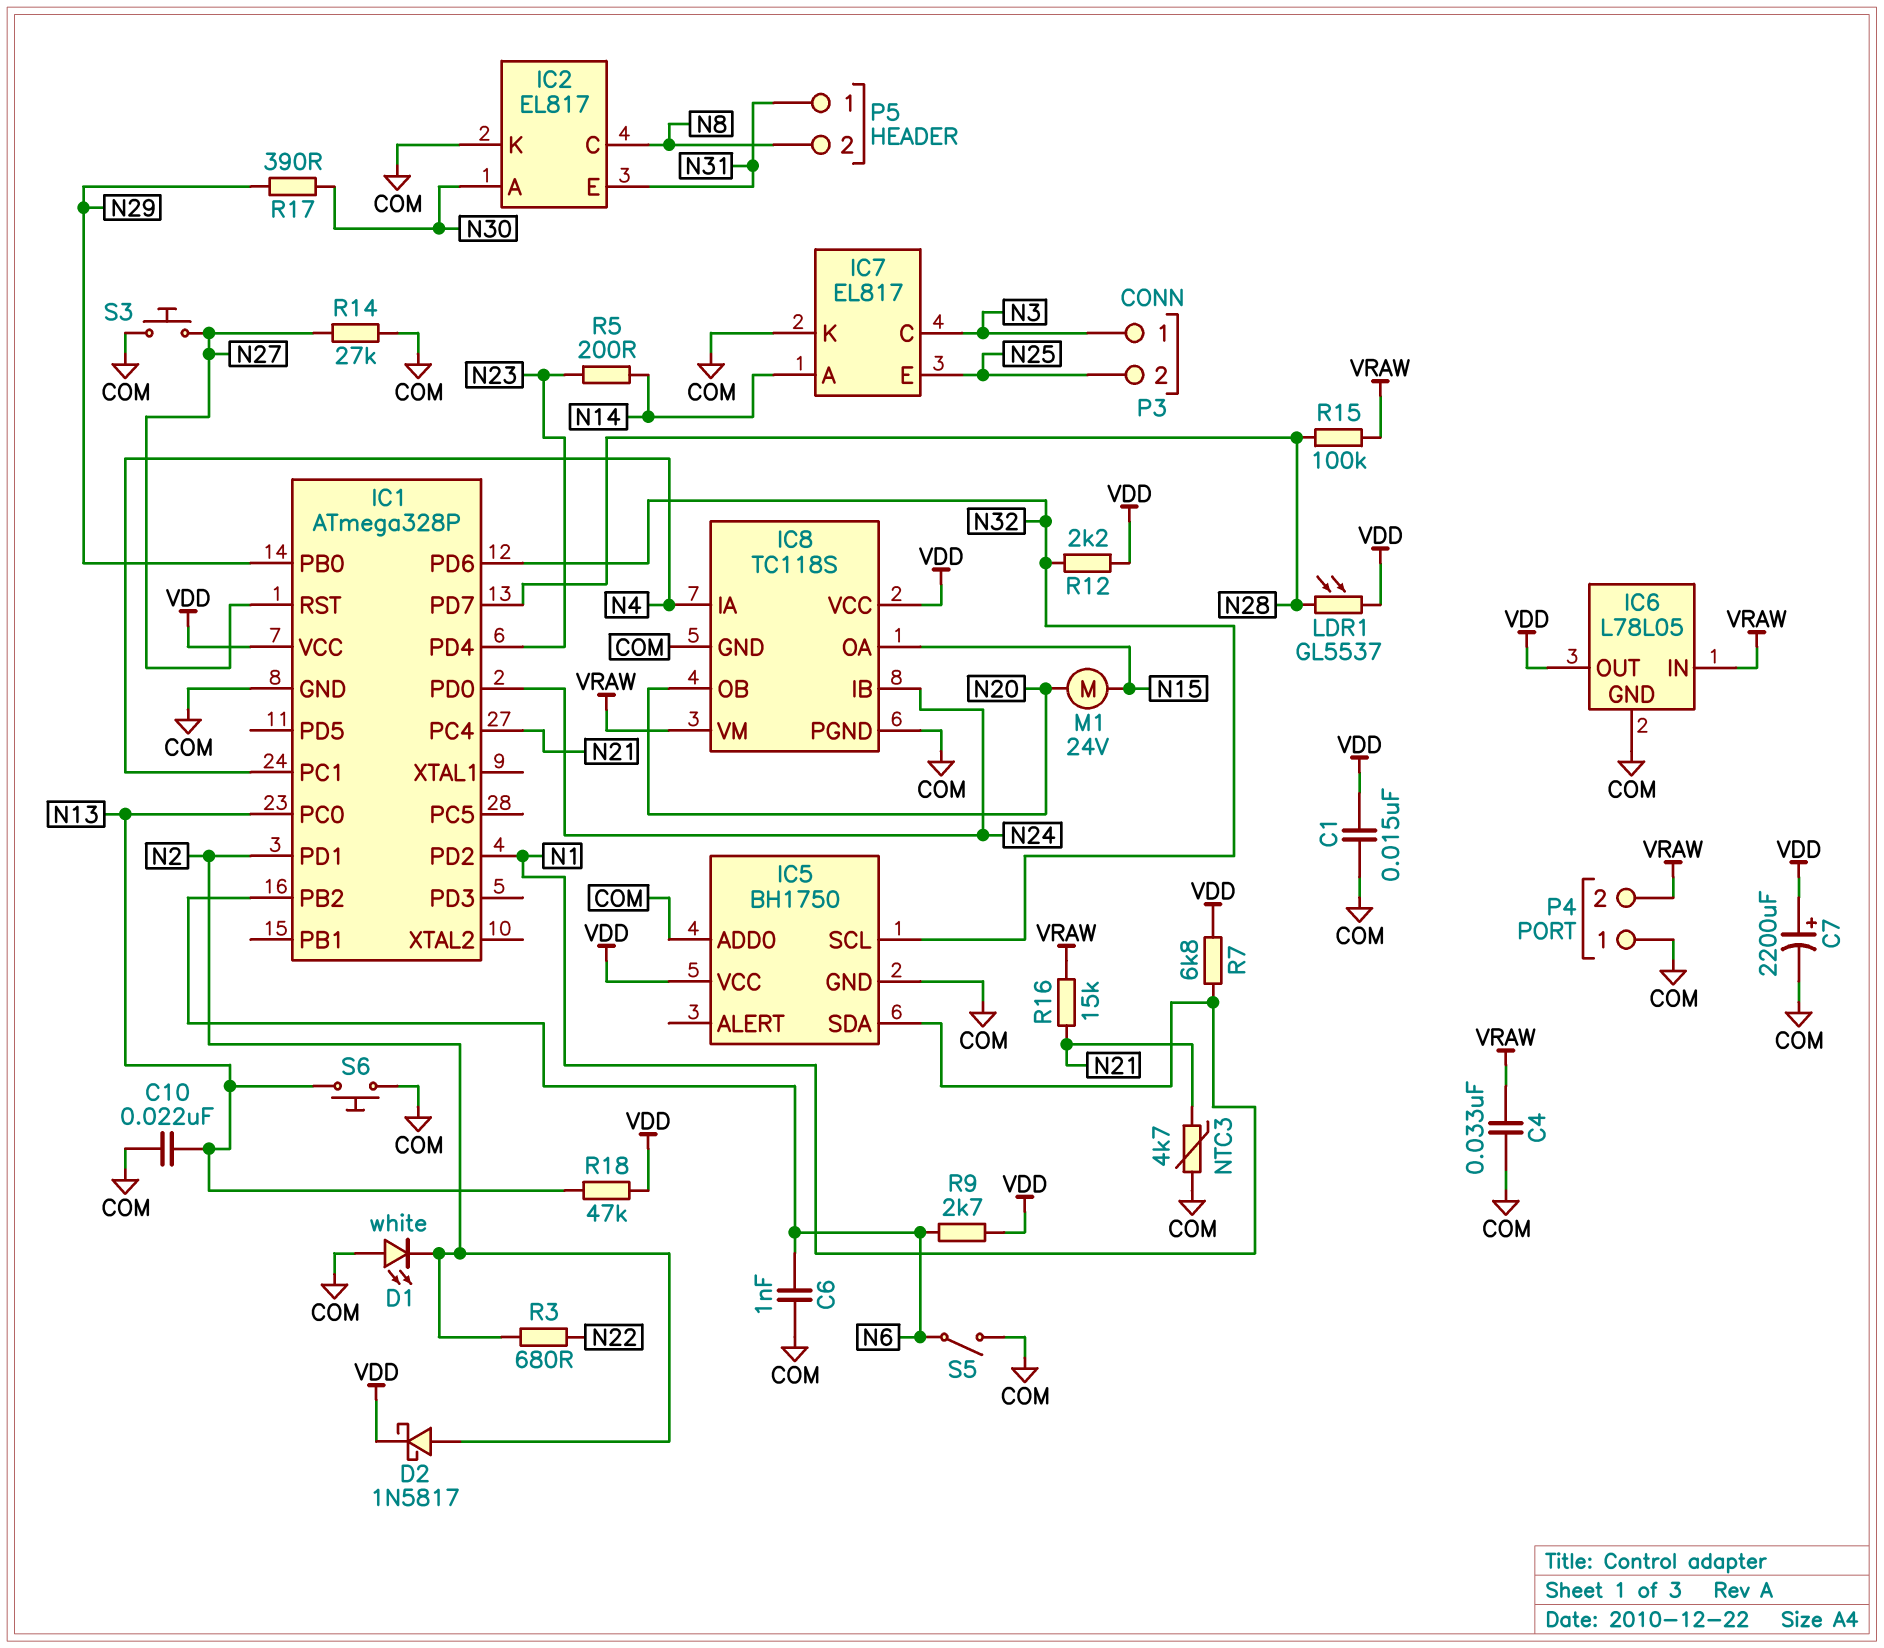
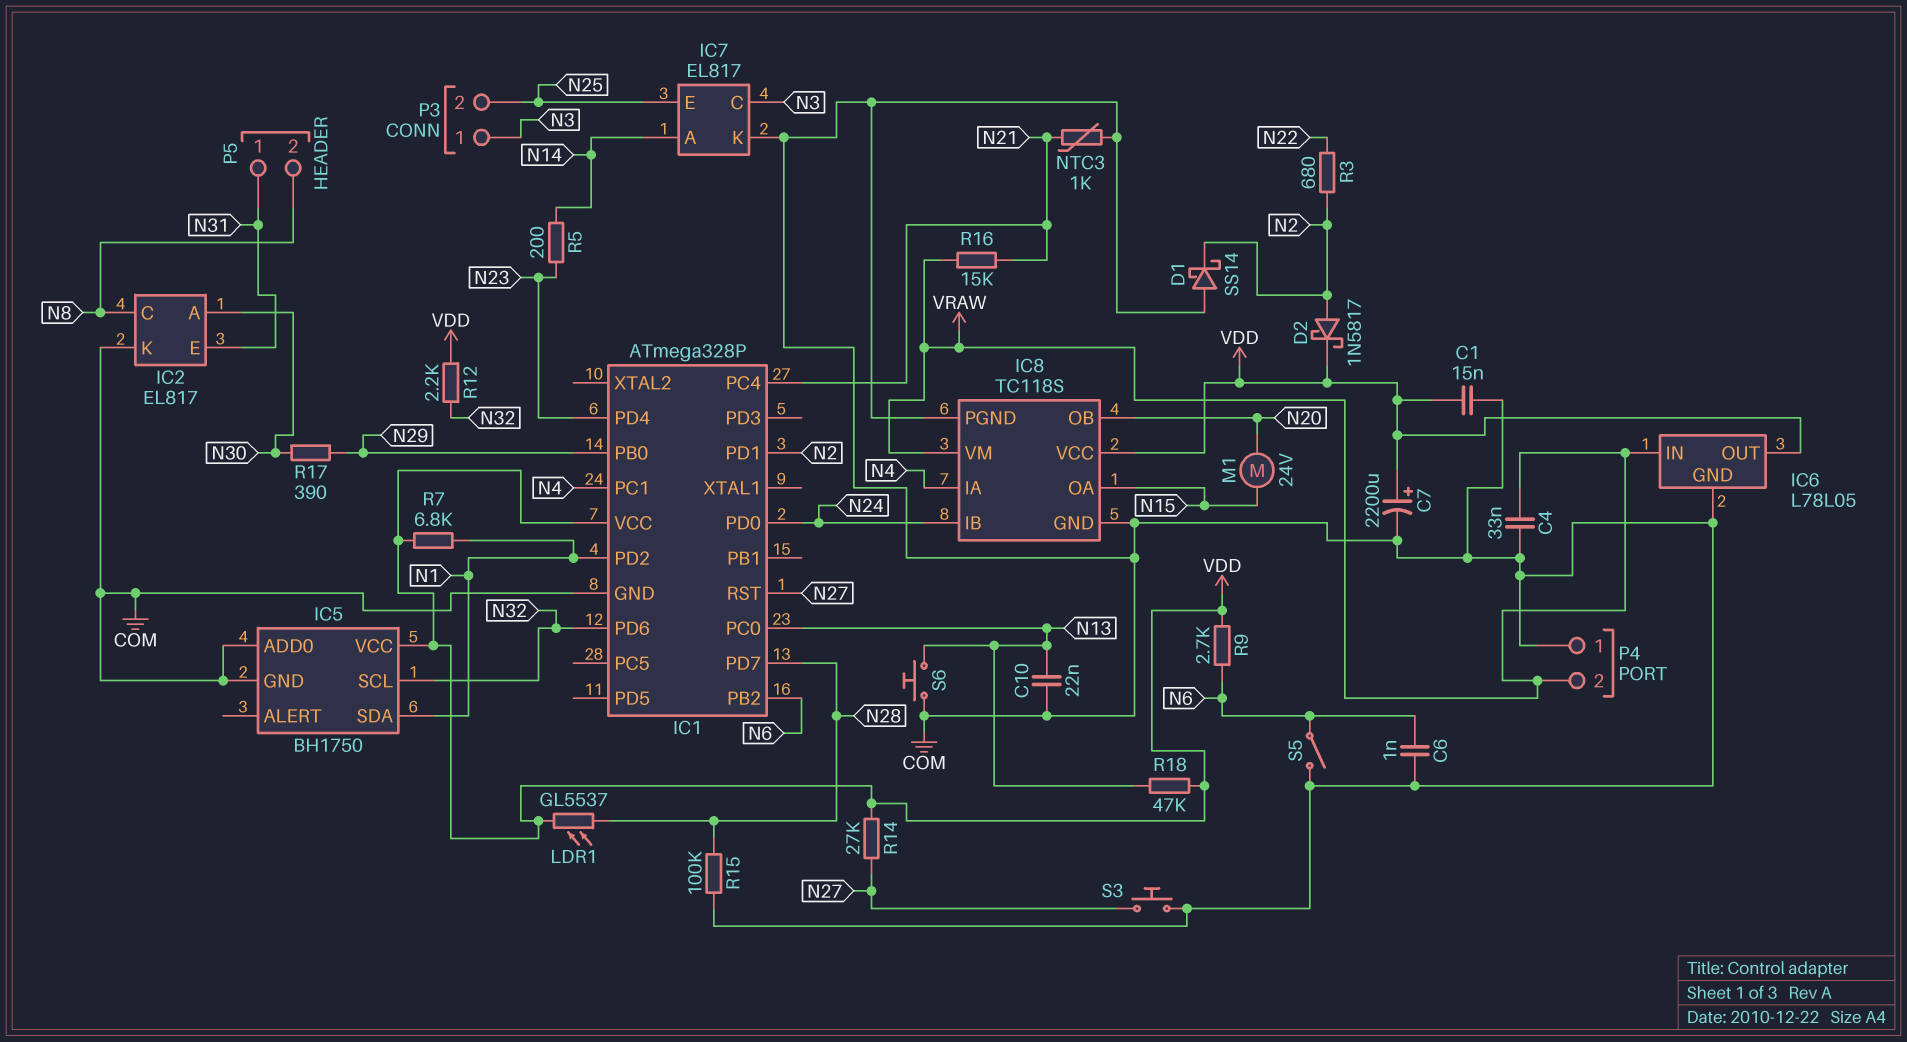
D1: LED white (A COM, K N2) -> schottky SS14 (A COM, K N2)
NTC3: 4.7k (COM, N21) -> 1k (COM, N21)
R14: 27k (COM, N27) -> 27k (N27, VDD)
R15: 100k (N28, VRAW) -> 100k (COM, N28)

